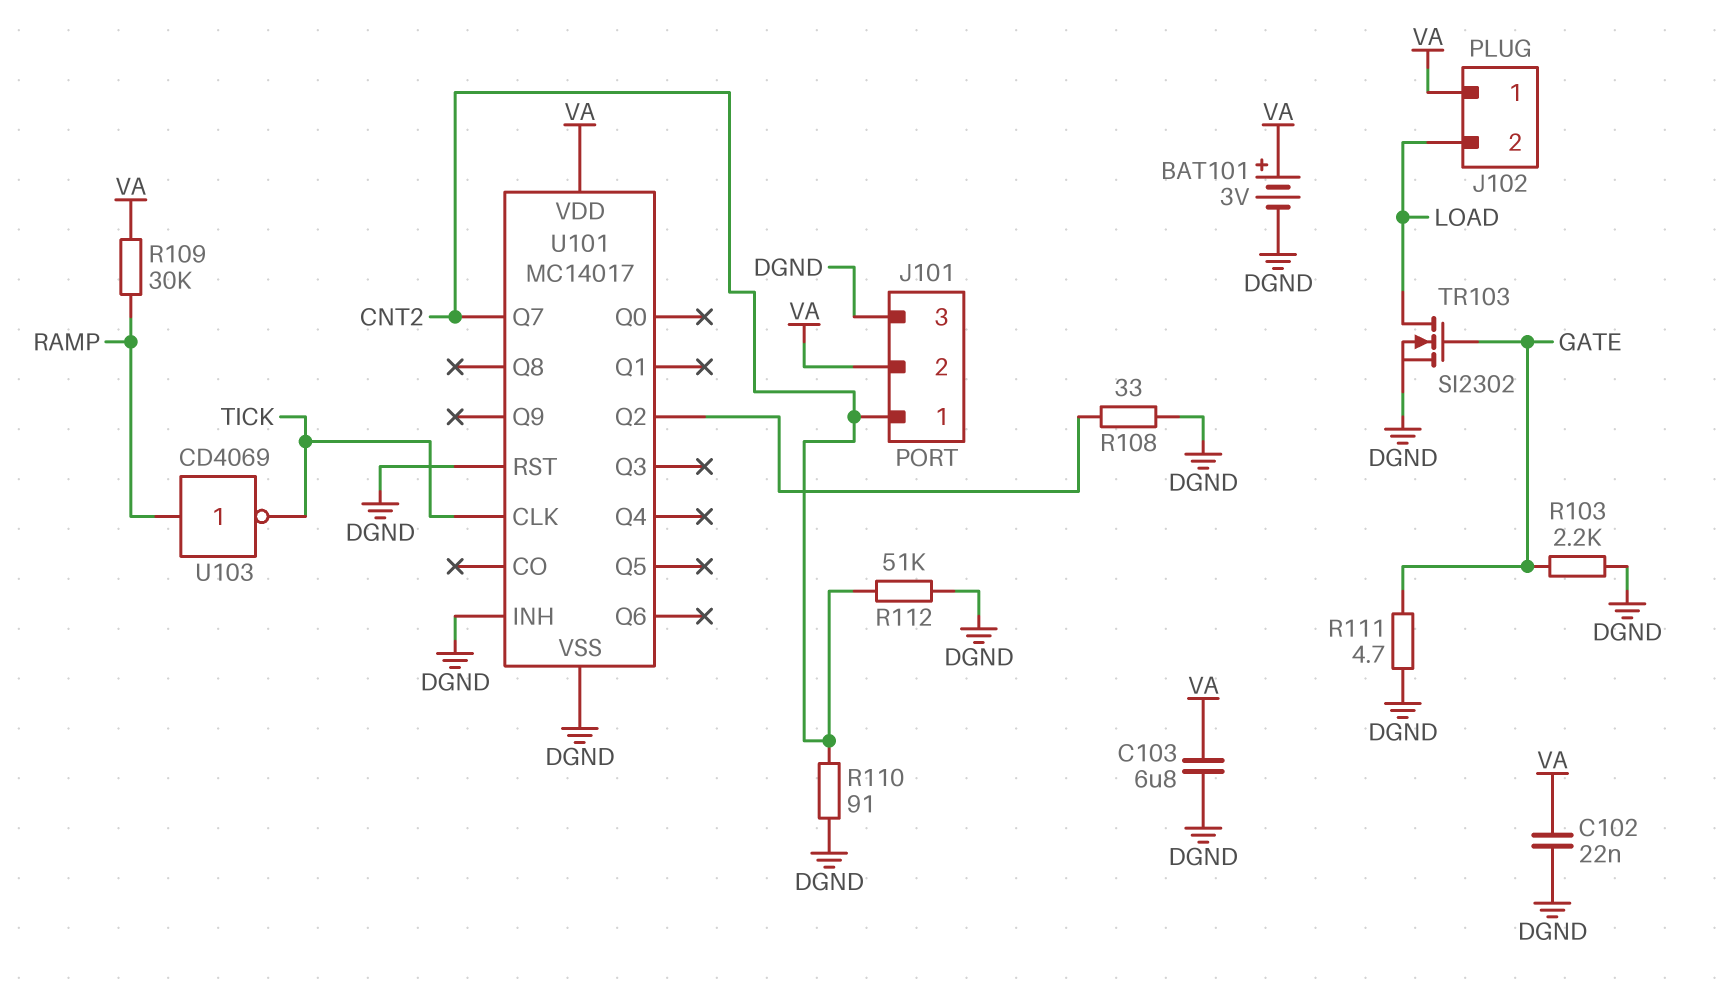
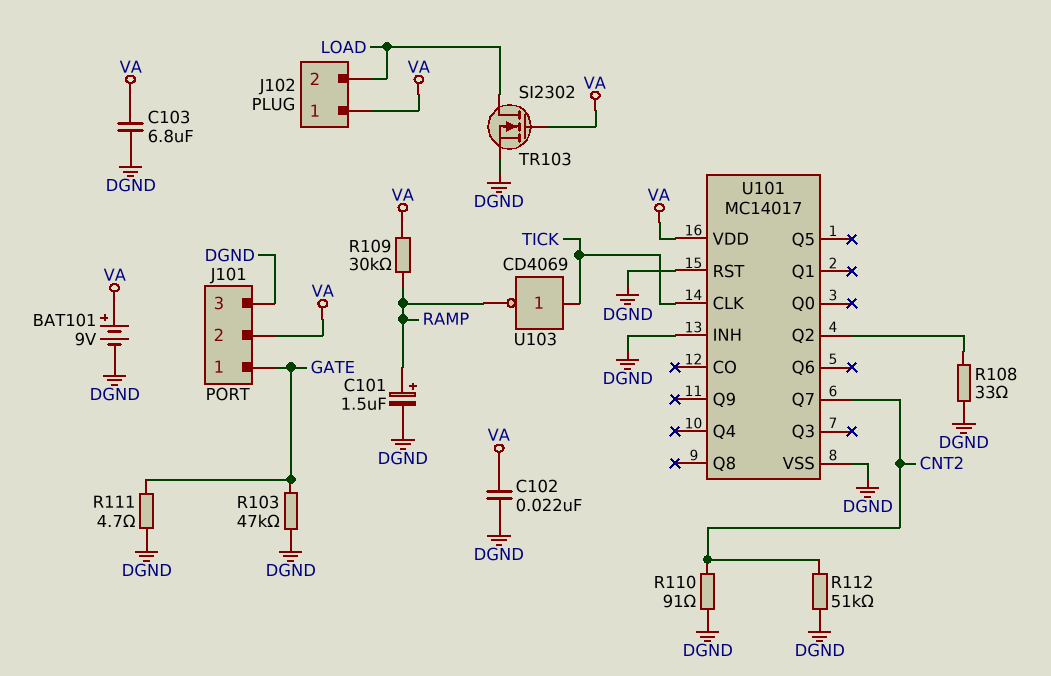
BAT101: 3V (plus VA, minus DGND) -> 9V (plus VA, minus DGND)
C101: none -> 1.5uF (plus RAMP, minus DGND)
J101 pin 1: CNT2 -> GATE
R103: 2.2k (DGND, GATE) -> 47k (DGND, GATE)
TR103: NMOS SI2302 (G GATE, D LOAD, S DGND) -> NMOS SI2302 (G VA, D LOAD, S DGND)
U103: NOT CD4069 (in RAMP, out TICK) -> NOT CD4069 (in TICK, out RAMP)

